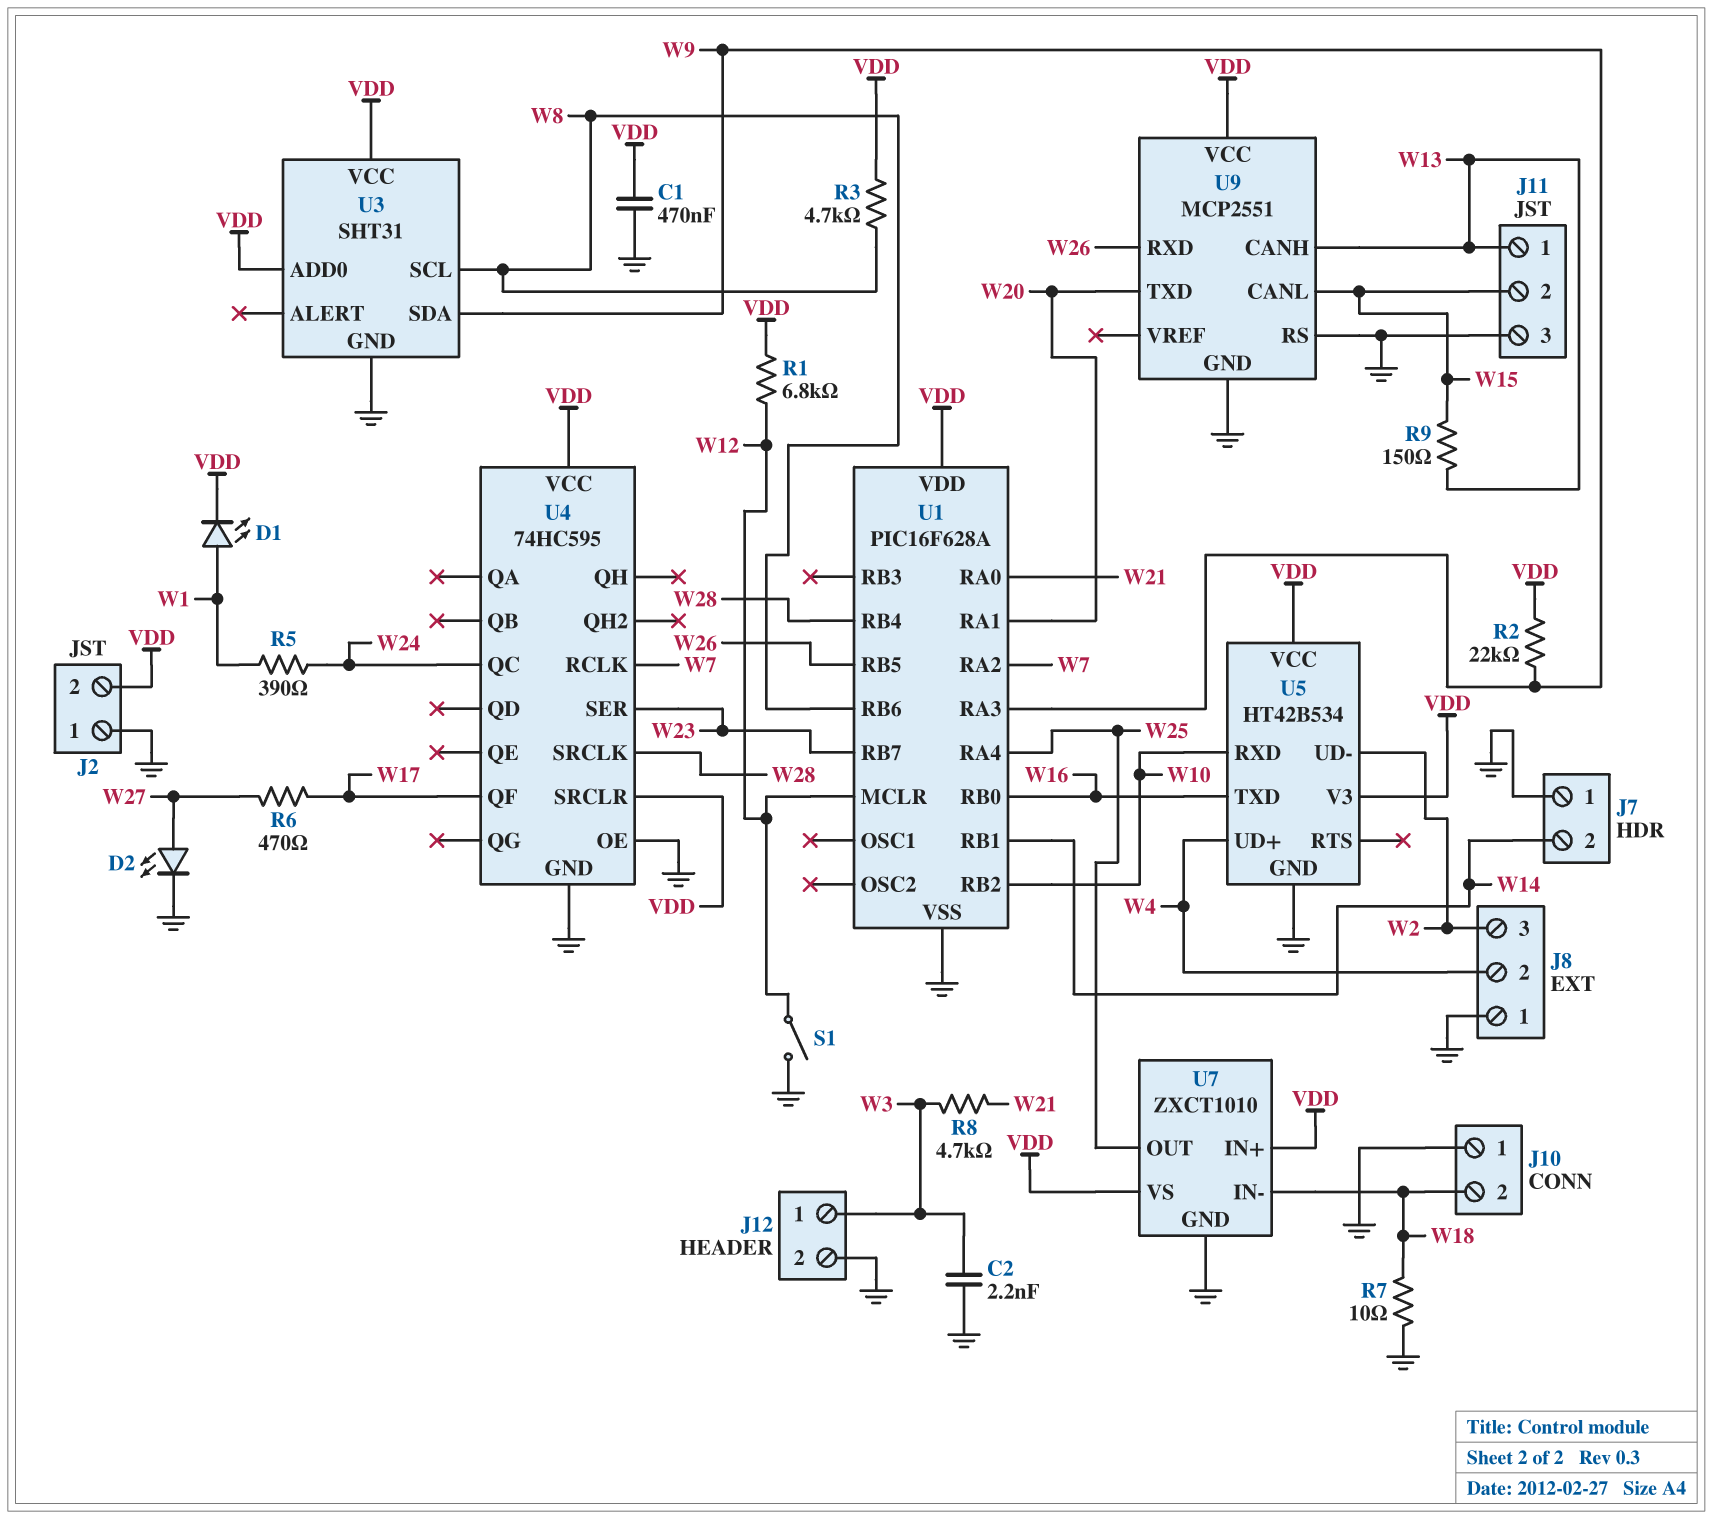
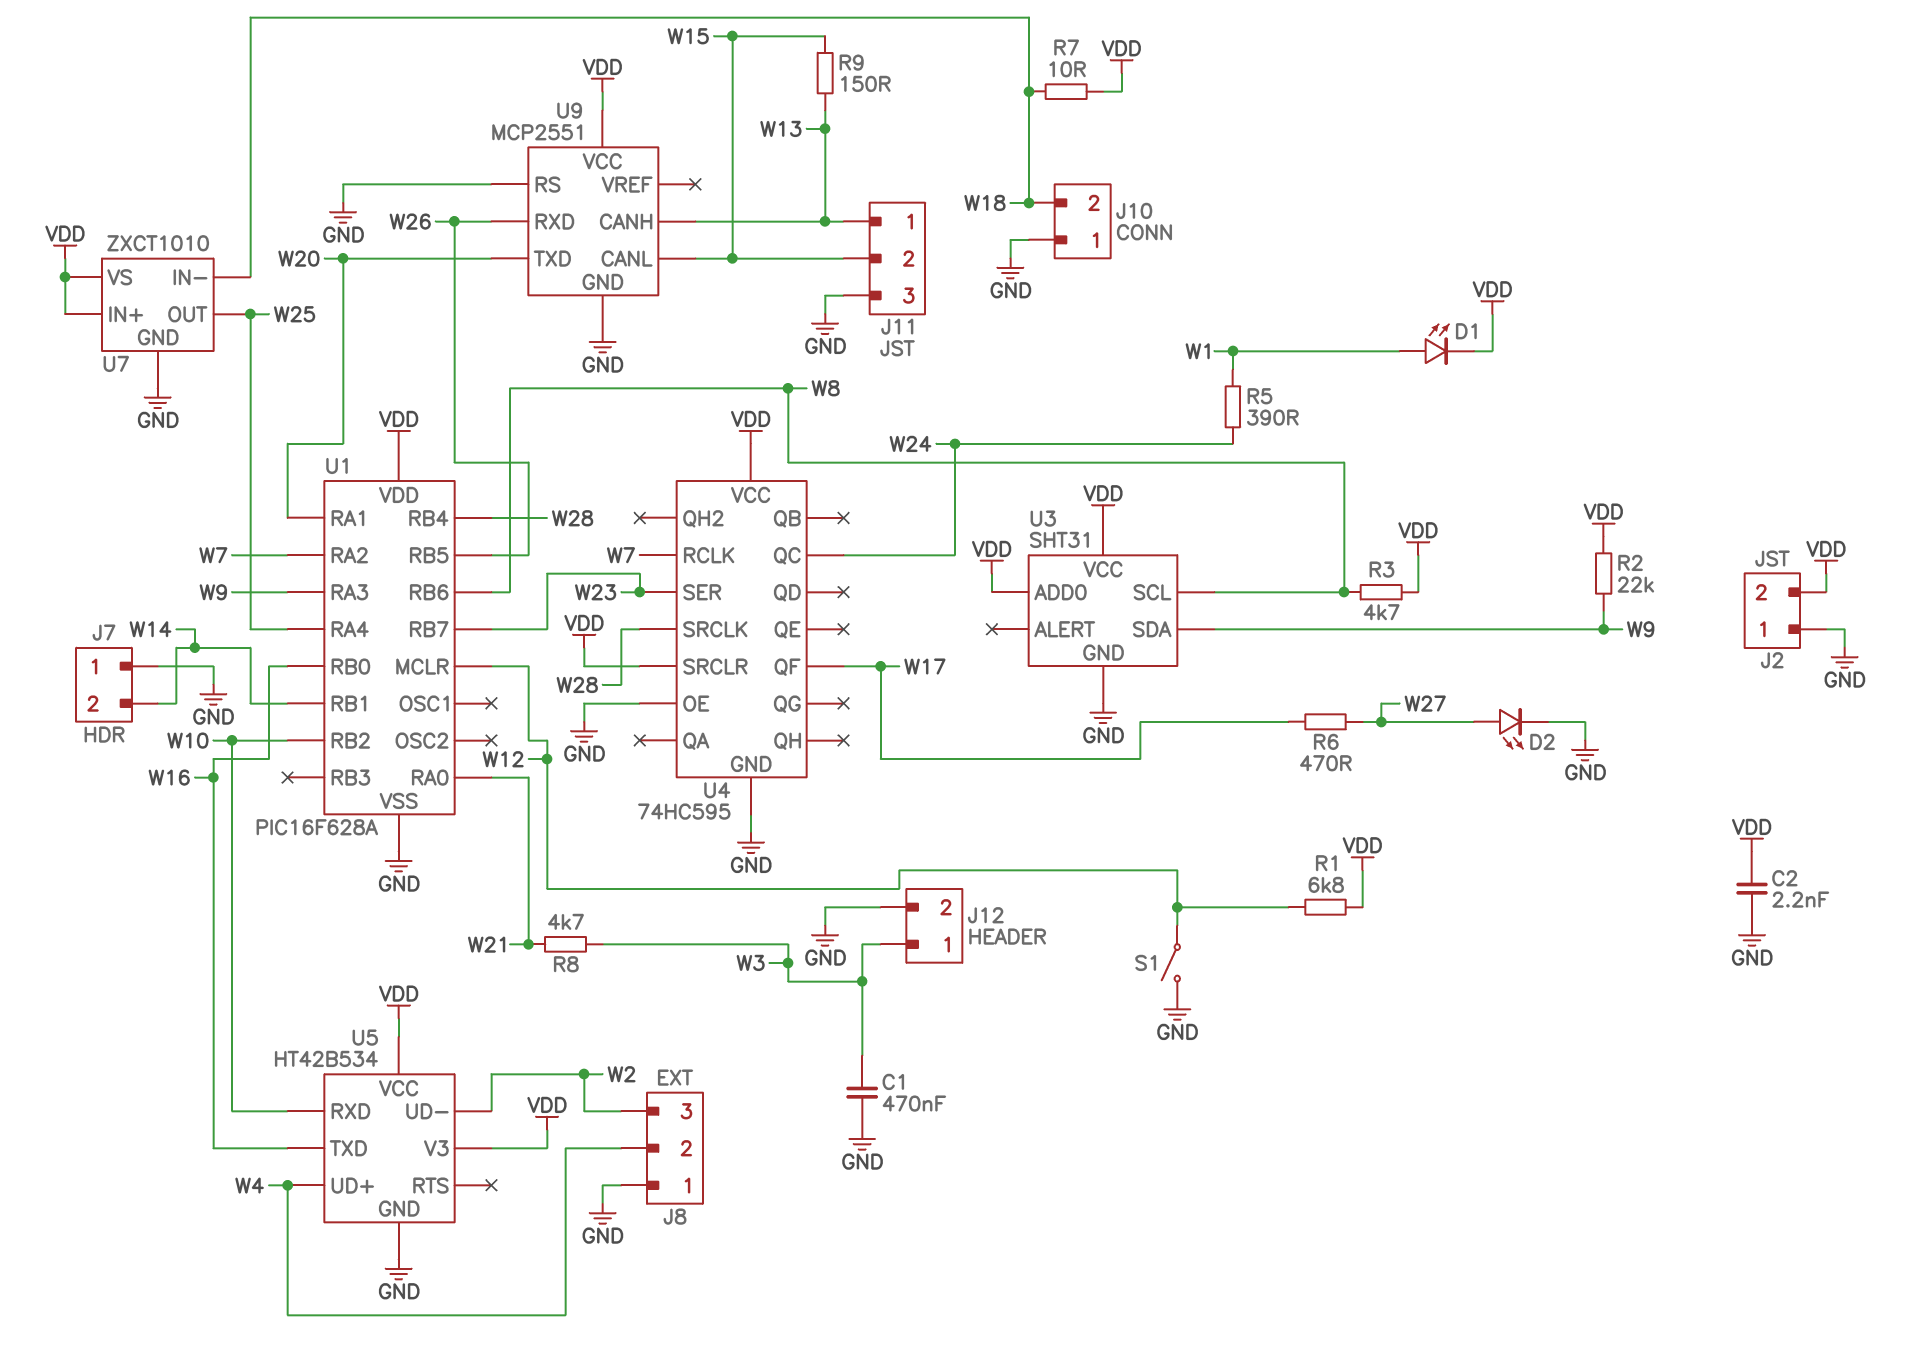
C1: 470nF (GND, VDD) -> 470nF (GND, W3)
C2: 2.2nF (GND, W3) -> 2.2nF (GND, VDD)
R7: 10 (GND, W18) -> 10 (VDD, W18)

